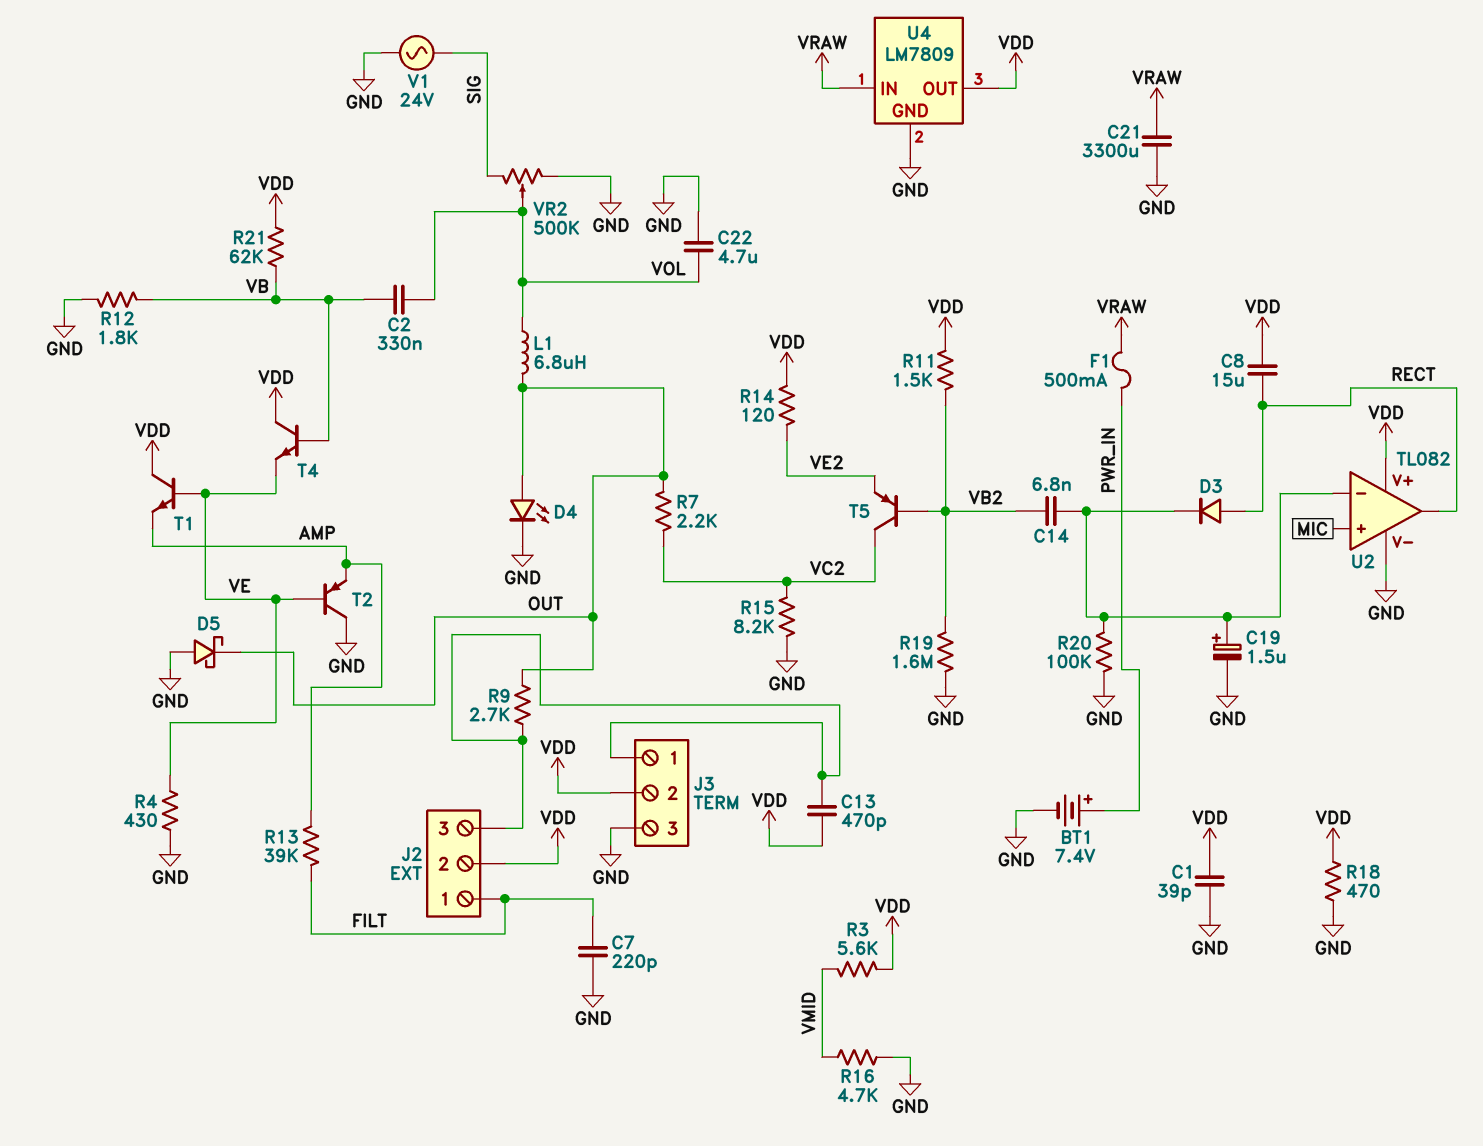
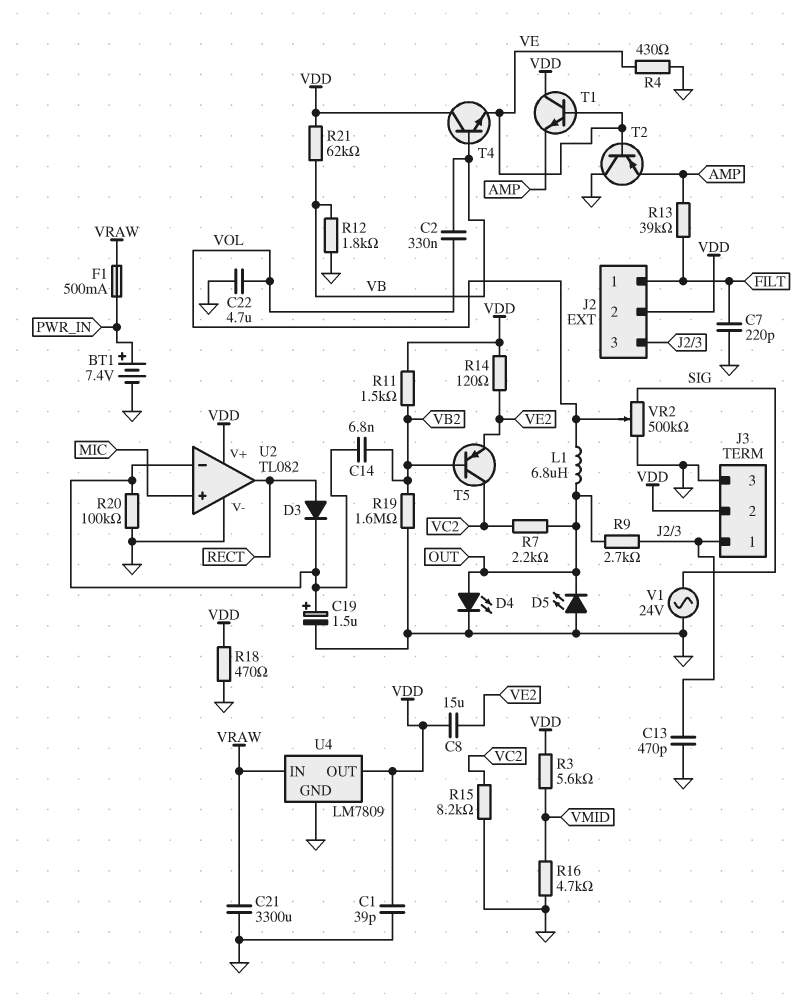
C8: 15uF (RECT, VDD) -> 15uF (VDD, VE2)
C13: 470pF (J2/3, VDD) -> 470pF (GND, J2/3)
D5: schottky (A GND, K OUT) -> LED (A GND, K OUT)

